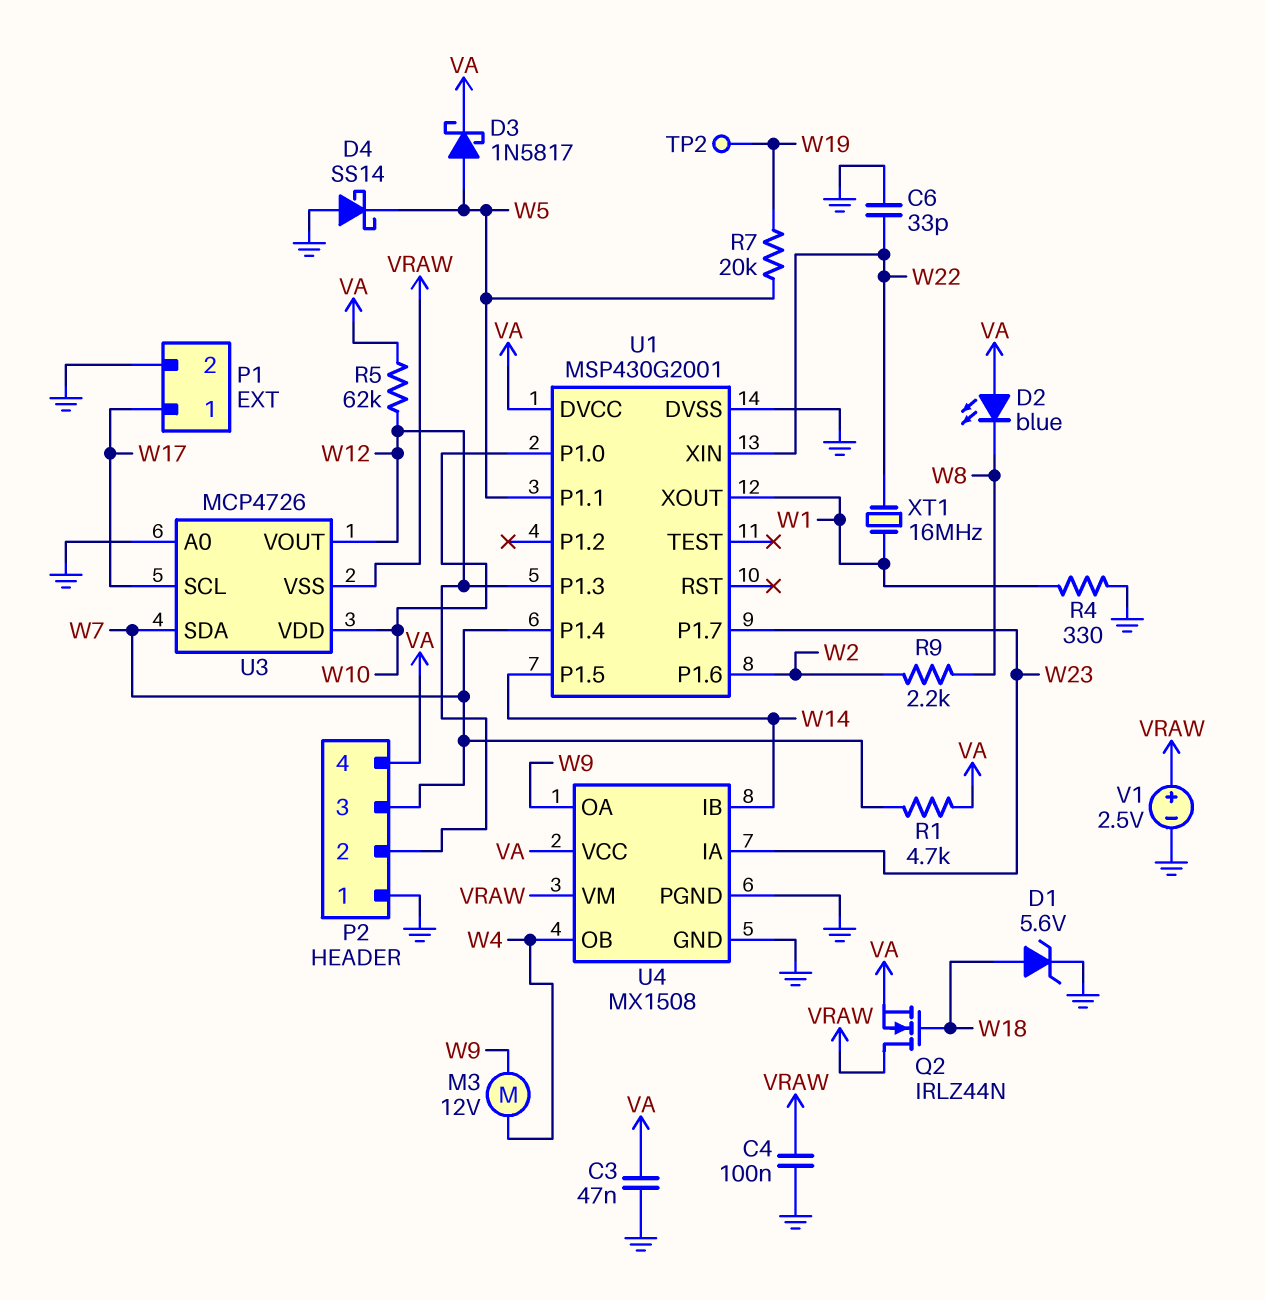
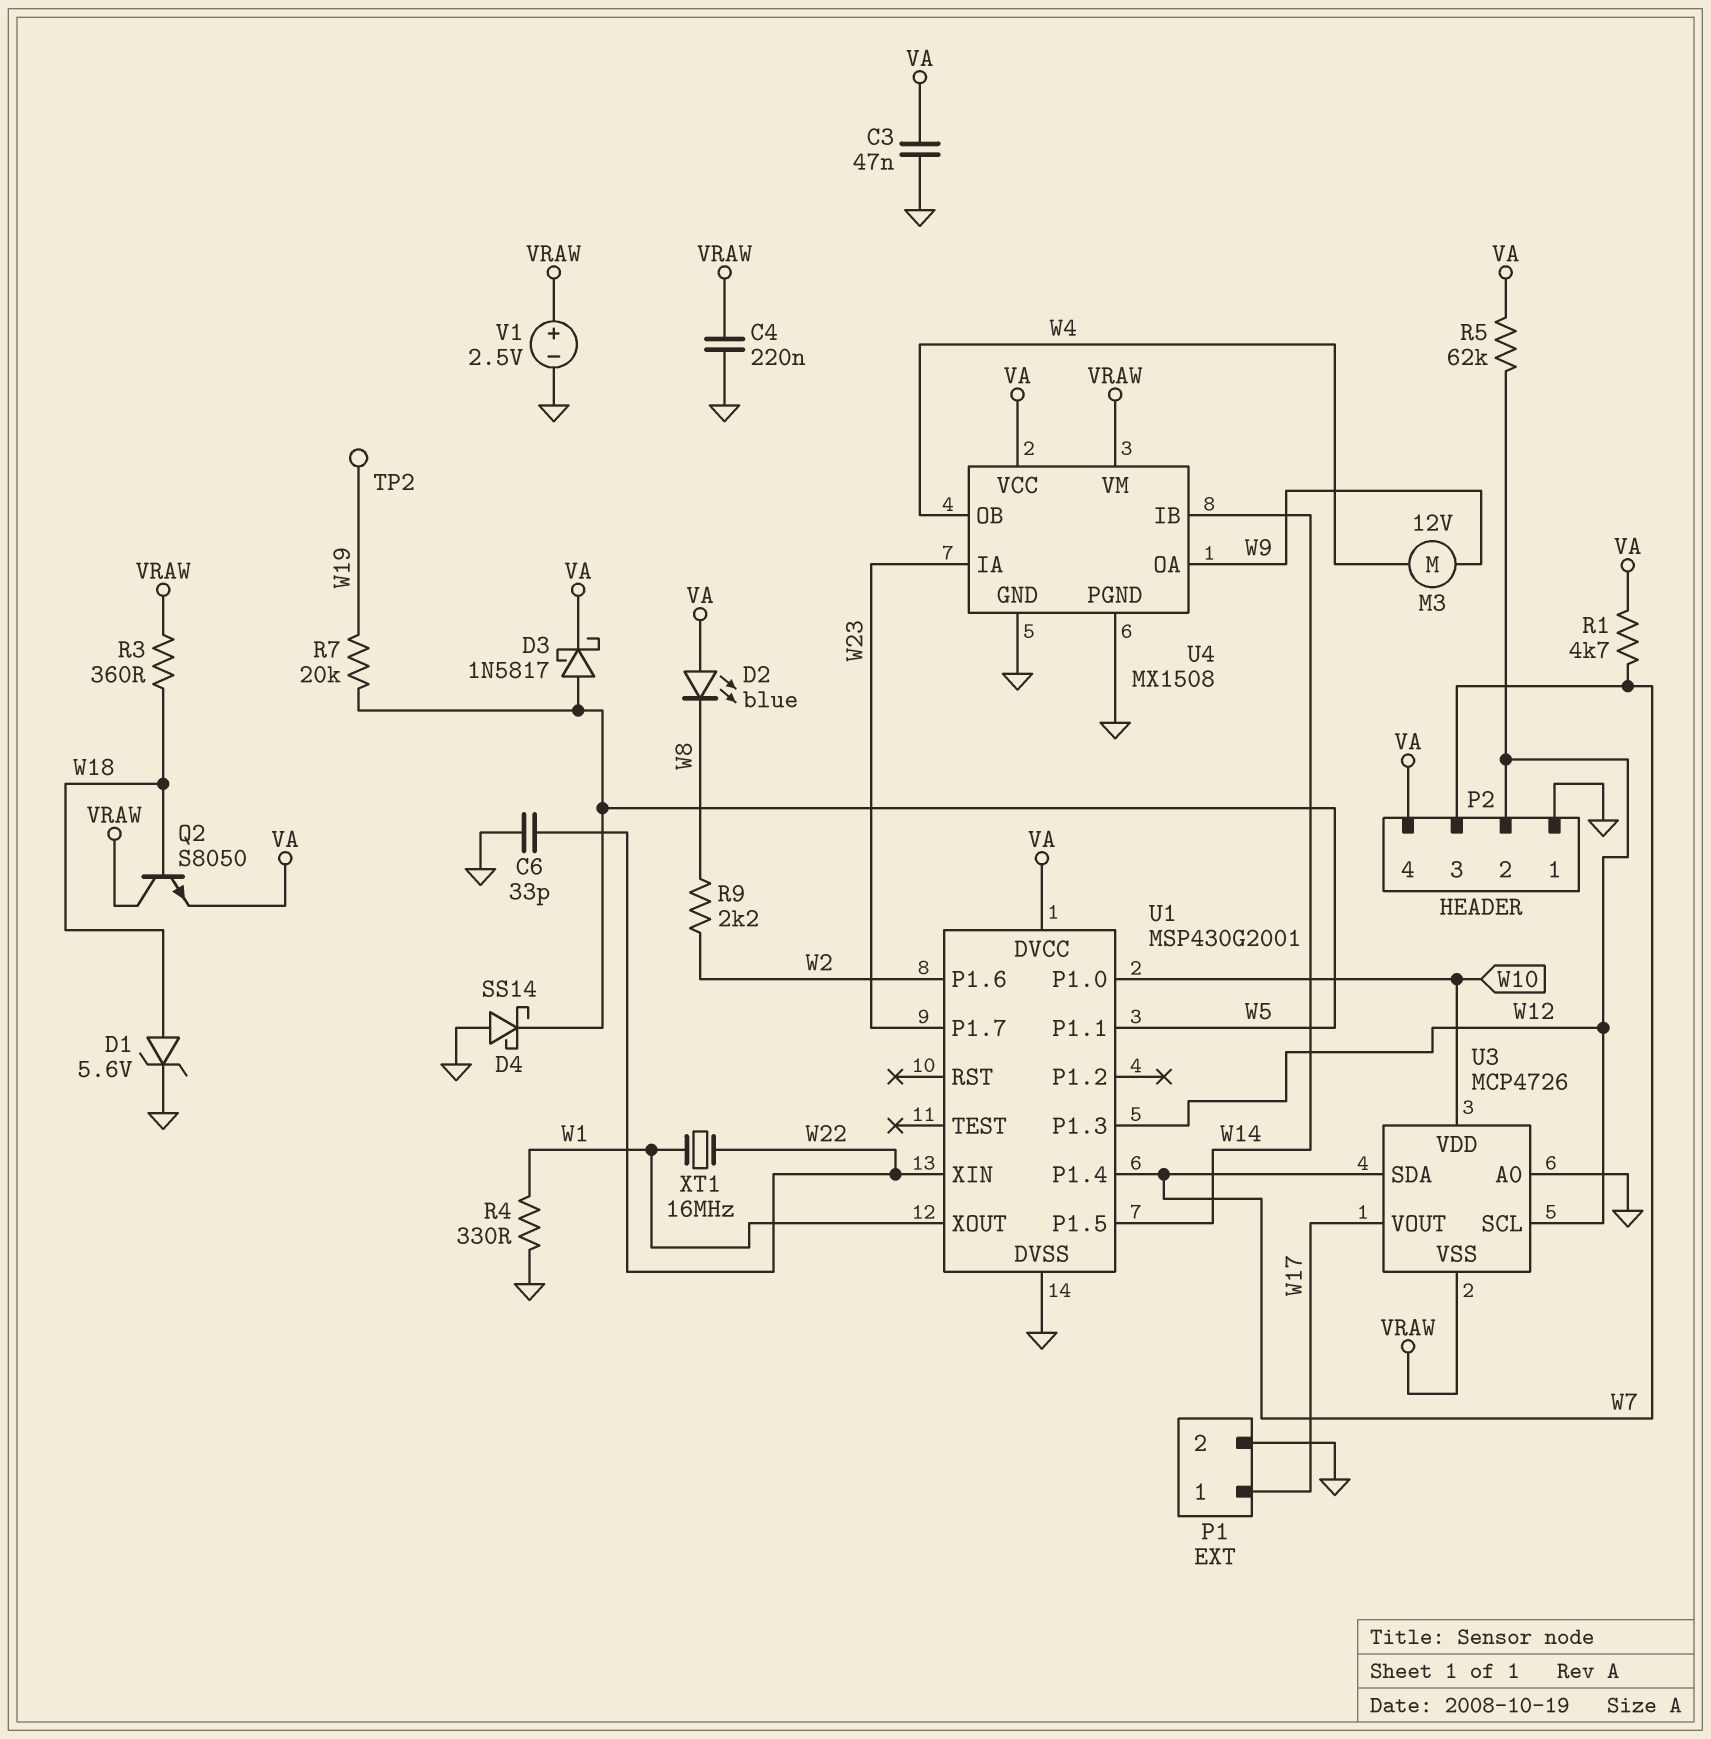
C4: 100nF (GND, VRAW) -> 220nF (GND, VRAW)
Q2: NMOS IRLZ44N (G W18, D VRAW, S VA) -> NPN S8050 (B W18, C VRAW, E VA)
R3: none -> 360 (VRAW, W18)
U3 pin SCL: W17 -> W12
U3 pin VOUT: W12 -> W17

